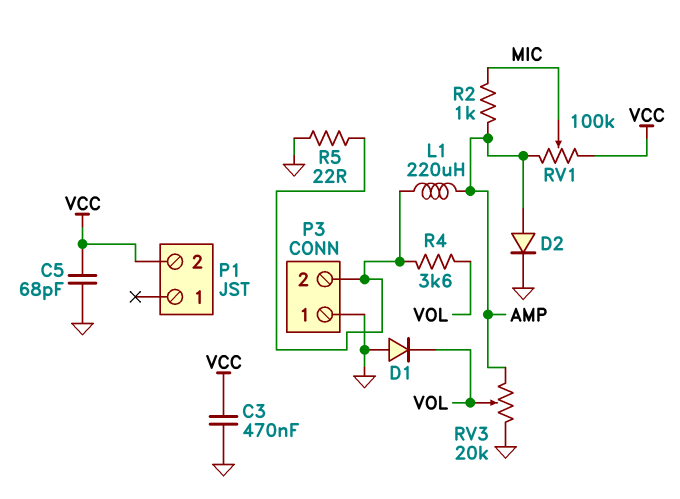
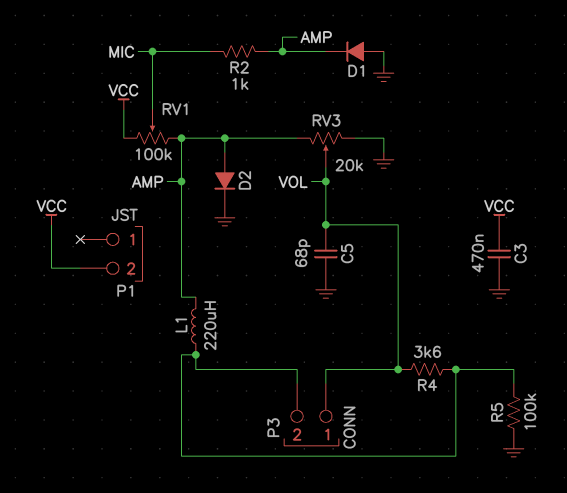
C5: 68pF (GND, VCC) -> 68pF (GND, VOL)
D1: diode (A GND, K VOL) -> diode (A GND, K AMP)
P3 pin 1: GND -> VOL
R5: 22 (GND, P3/2) -> 100k (GND, P3/2)

